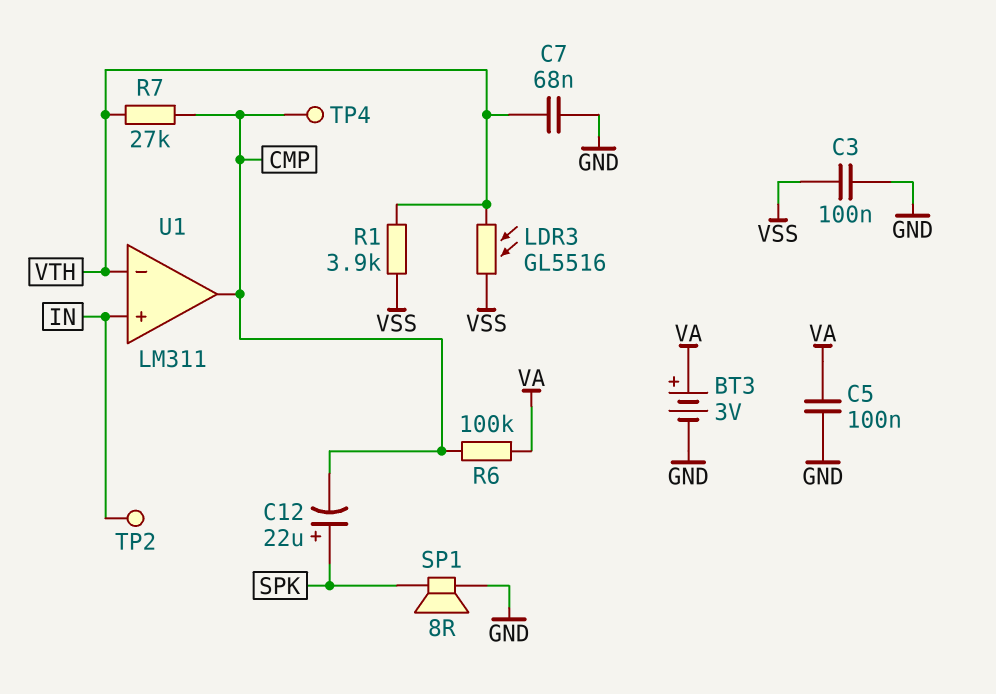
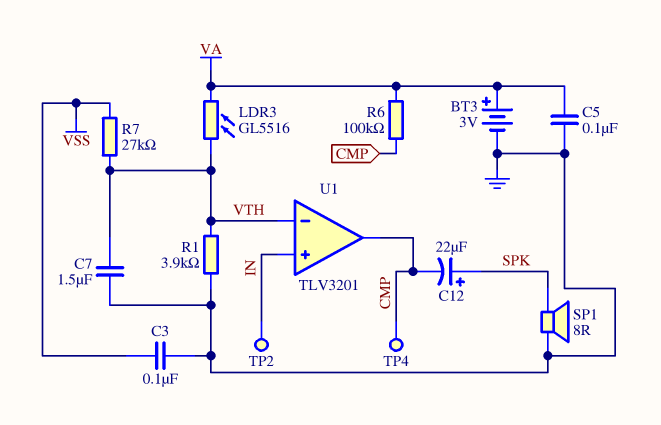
C7: 68nF (GND, VTH) -> 1.5uF (GND, VTH)
LDR3: GL5516 (VSS, VTH) -> GL5516 (VA, VTH)
R1: 3.9k (VSS, VTH) -> 3.9k (GND, VTH)
R7: 27k (CMP, VTH) -> 27k (VSS, VTH)
U1: LM311 -> TLV3201

